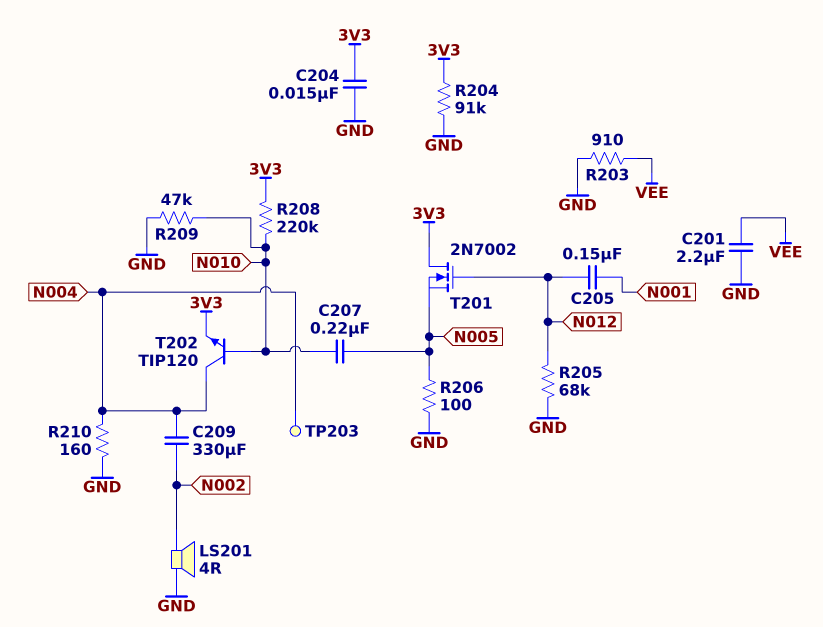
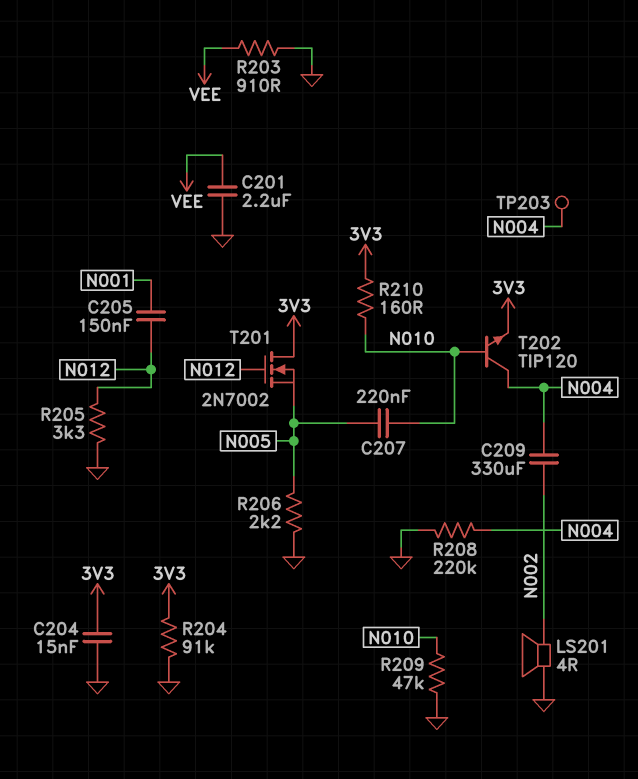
R205: 68k (GND, N012) -> 3.3k (GND, N012)
R206: 100 (GND, N005) -> 2.2k (GND, N005)
R208: 220k (3V3, N010) -> 220k (GND, N004)
R210: 160 (GND, N004) -> 160 (3V3, N010)

